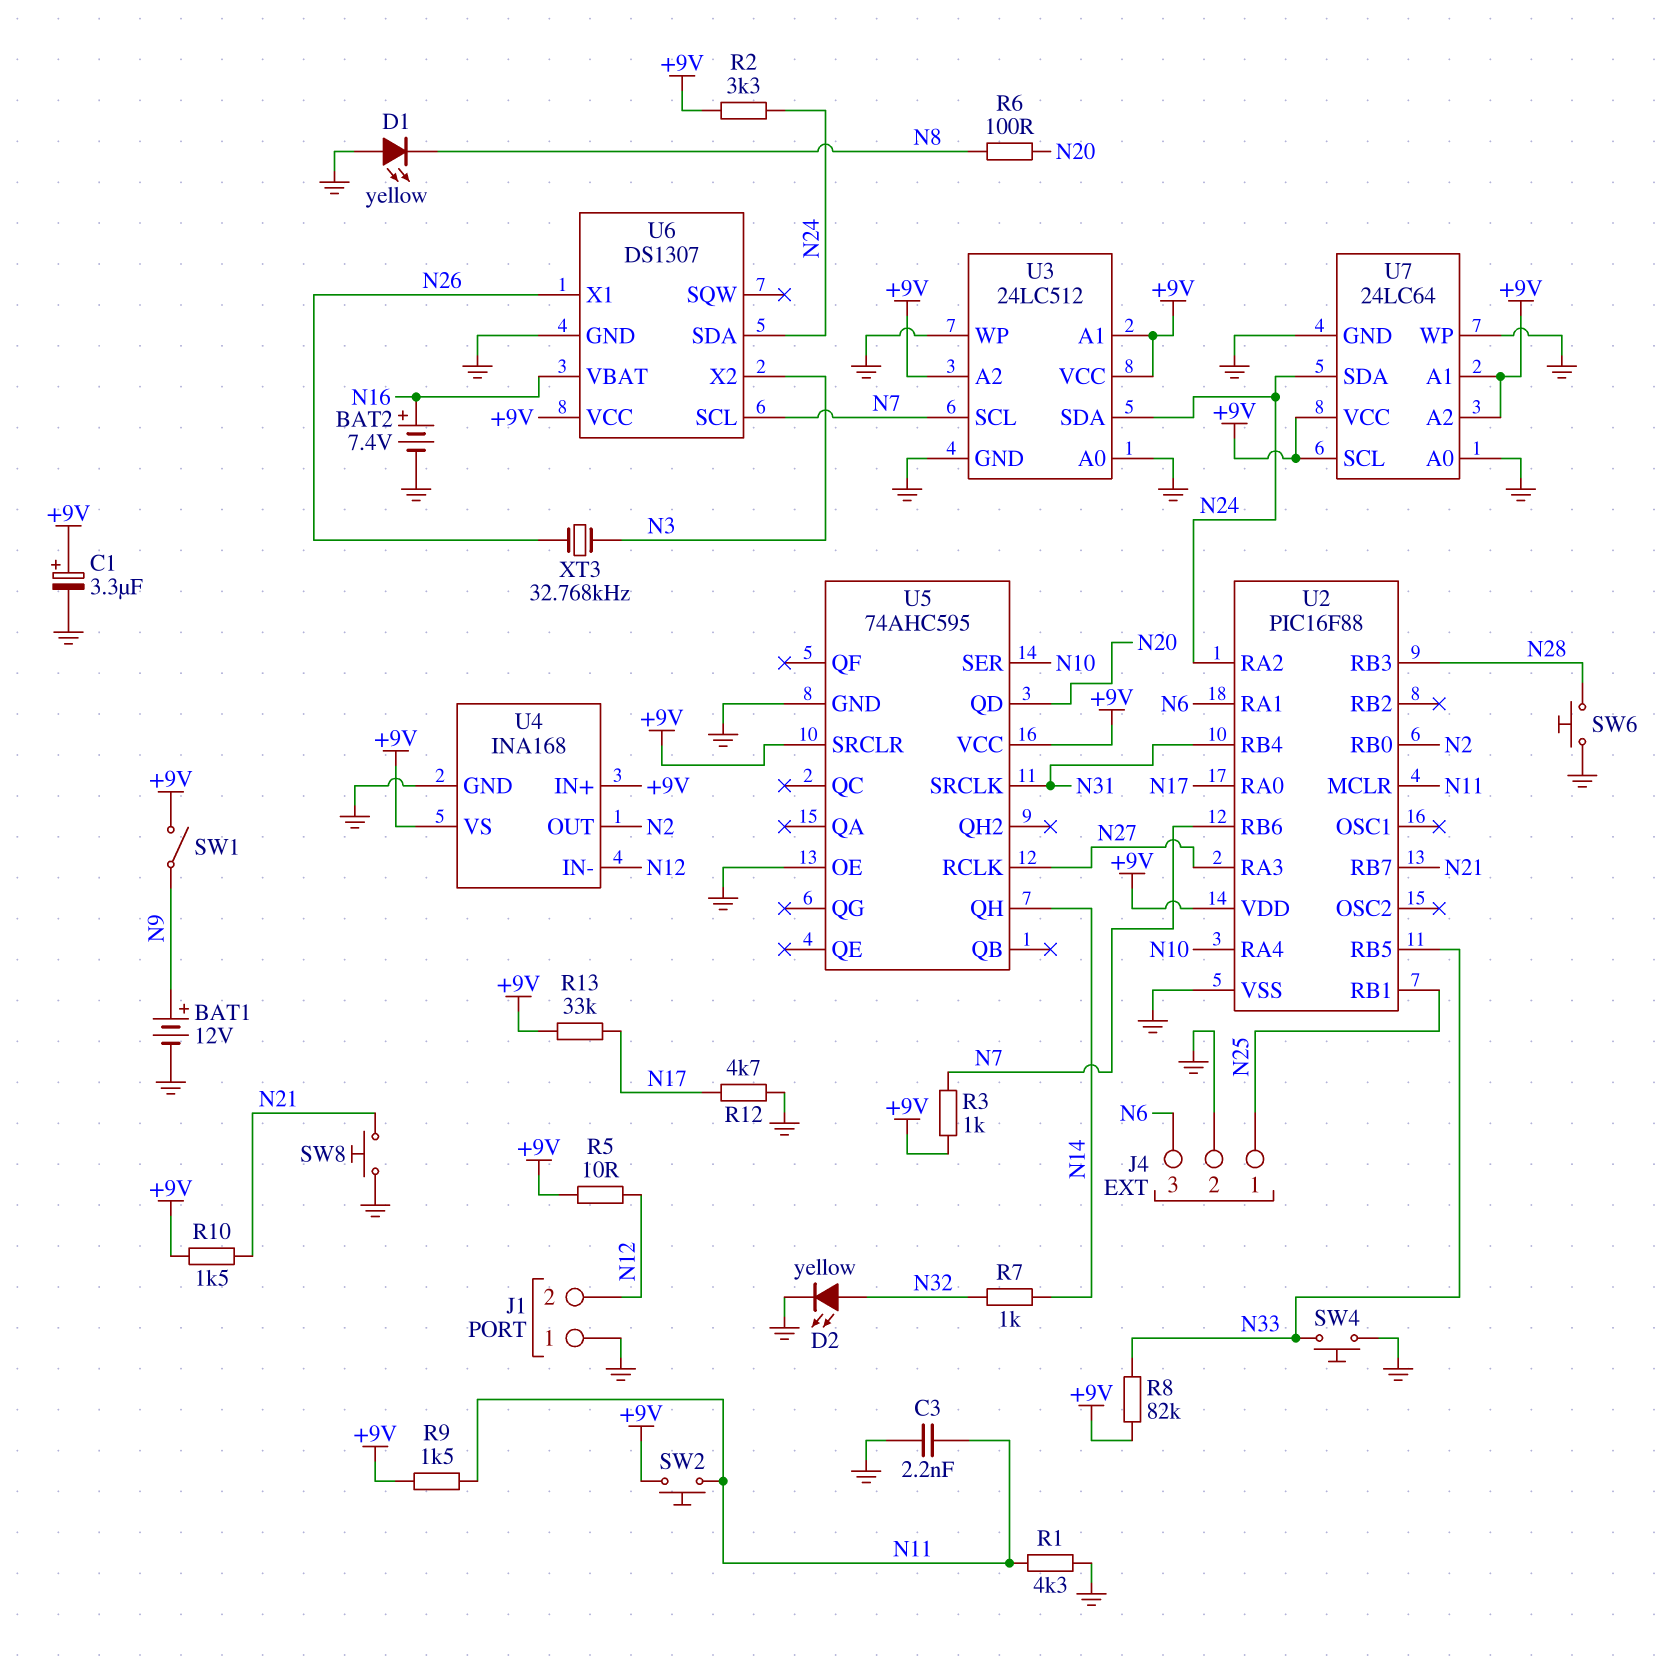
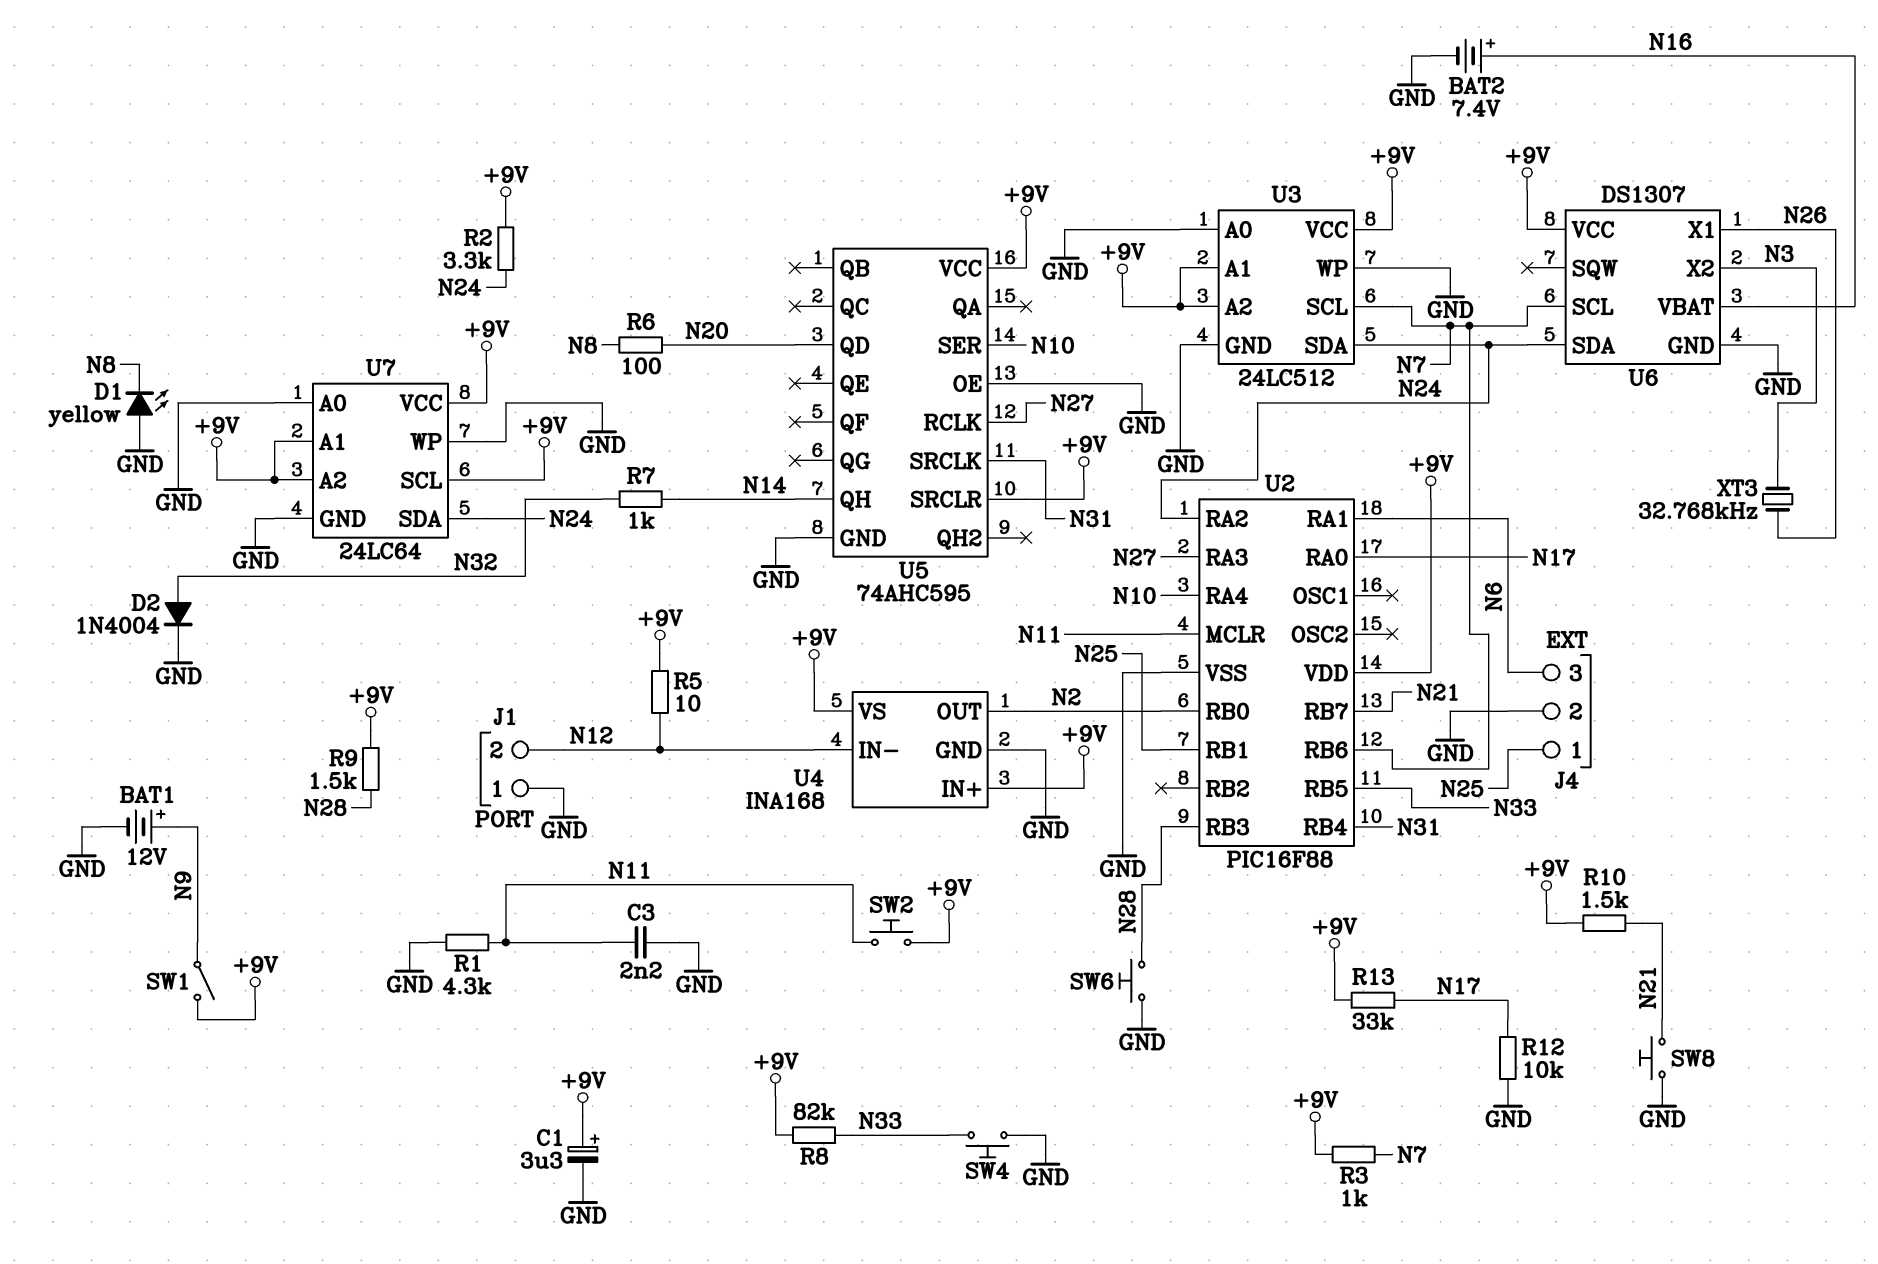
D2: LED yellow (A N32, K GND) -> diode 1N4004 (A N32, K GND)
R9: 1.5k (+9V, N11) -> 1.5k (+9V, N28)
R12: 4.7k (GND, N17) -> 10k (GND, N17)

